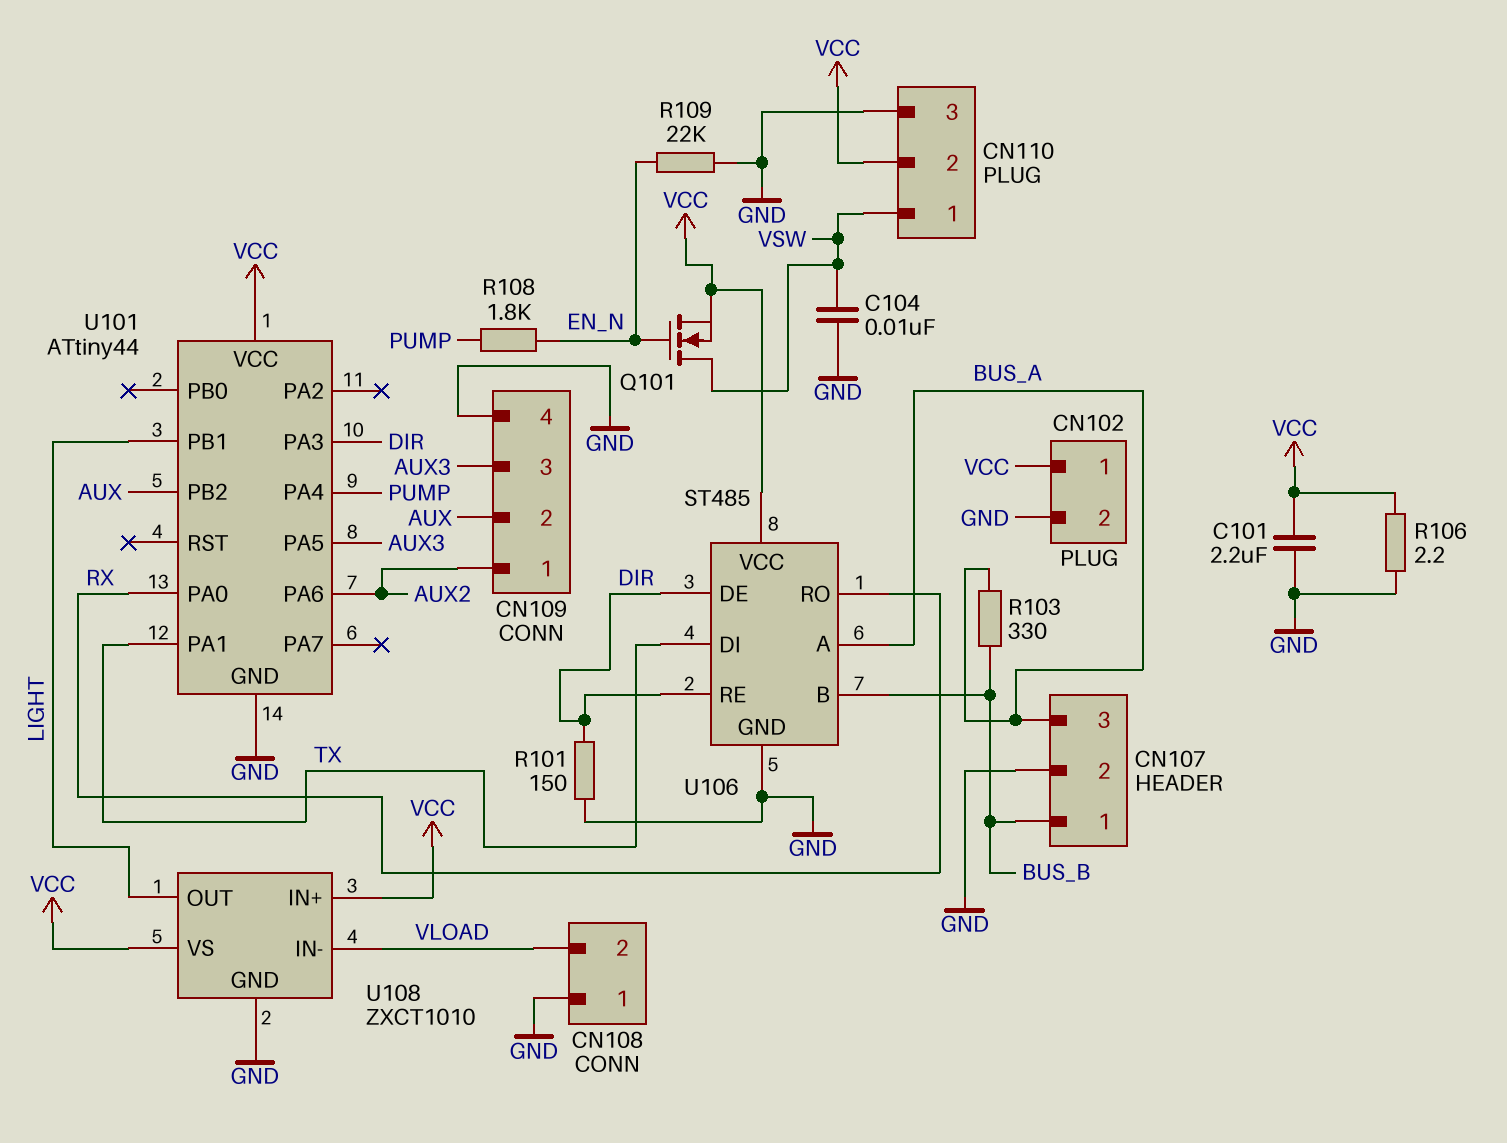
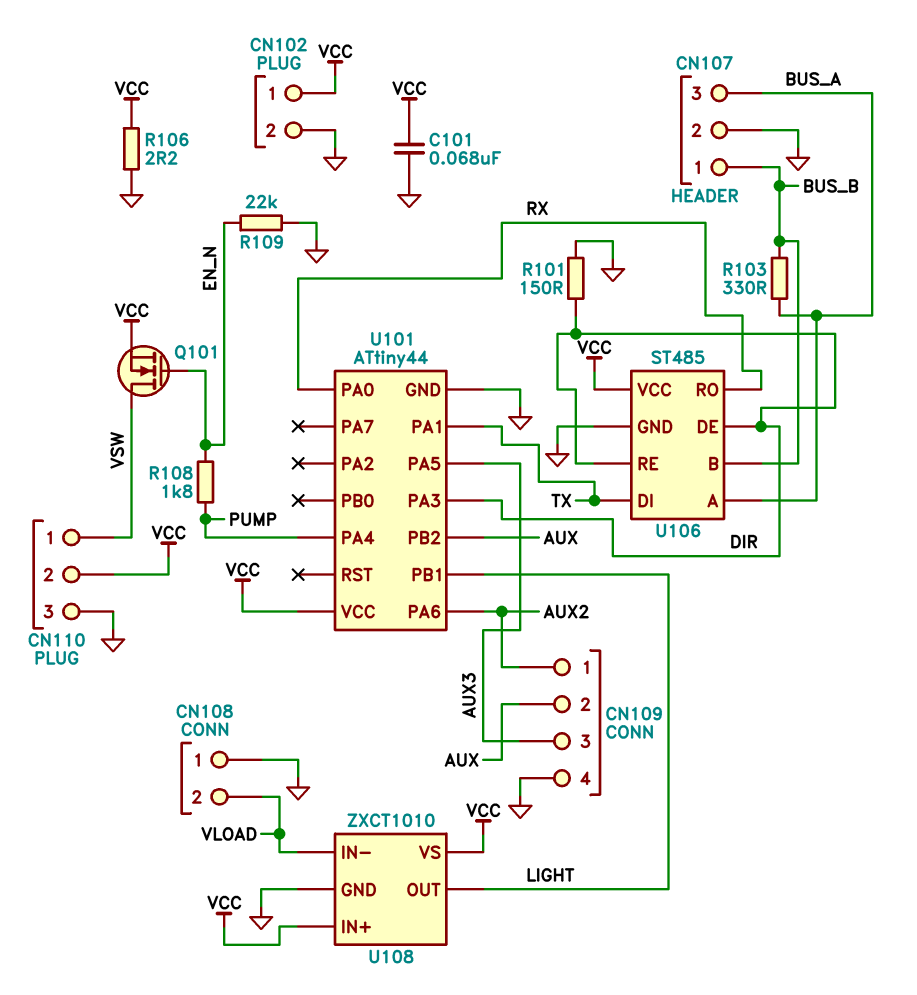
C101: 2.2uF (GND, VCC) -> 68nF (GND, VCC)
C104: 10nF (GND, VSW) -> none

